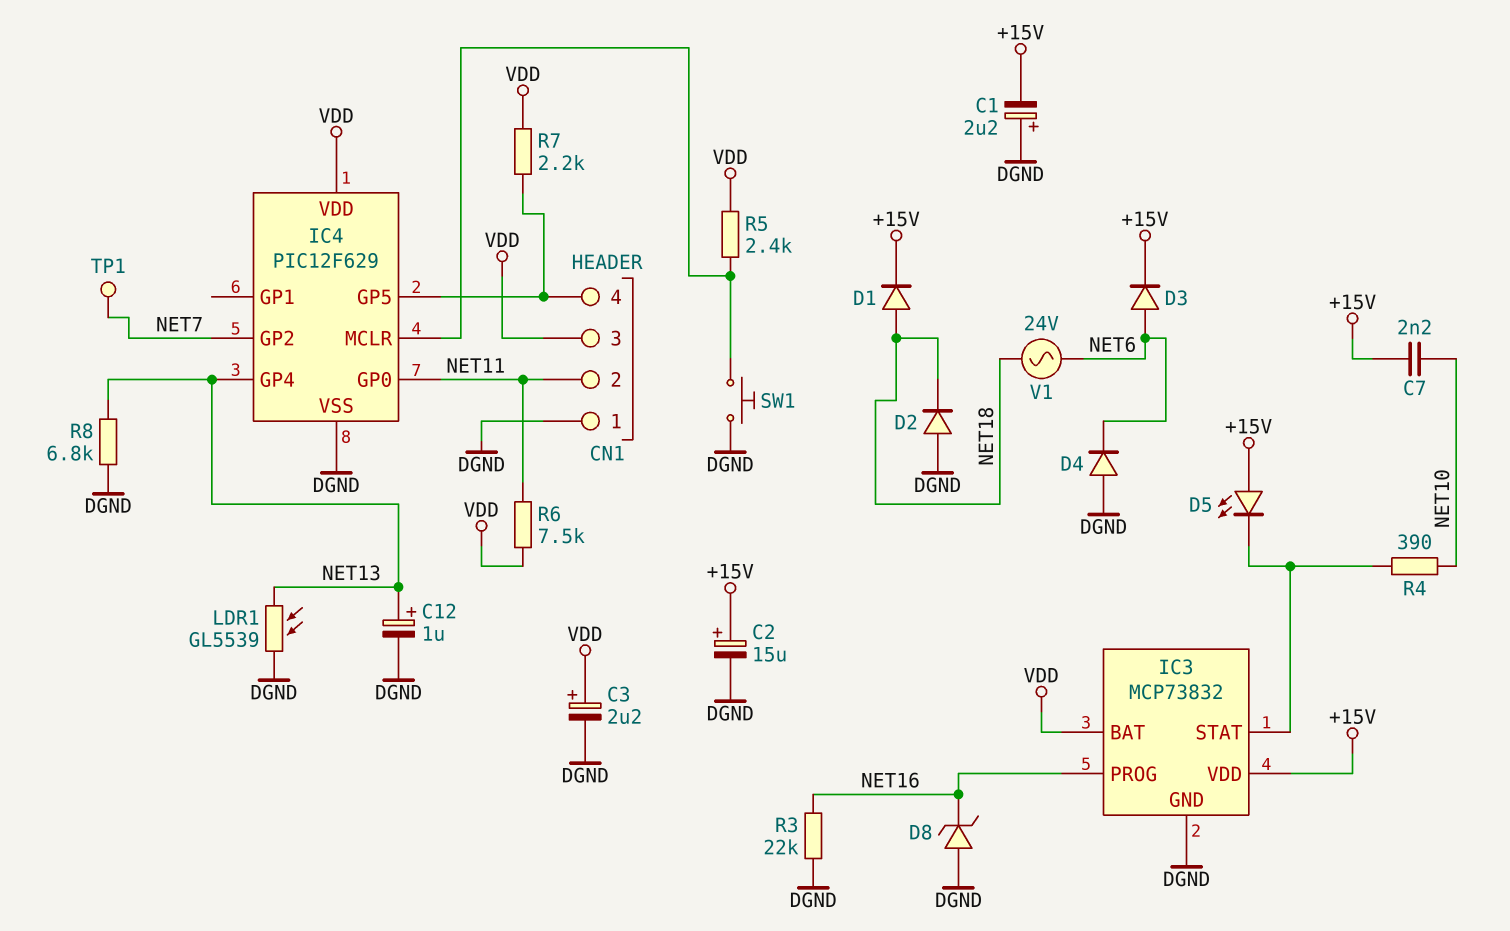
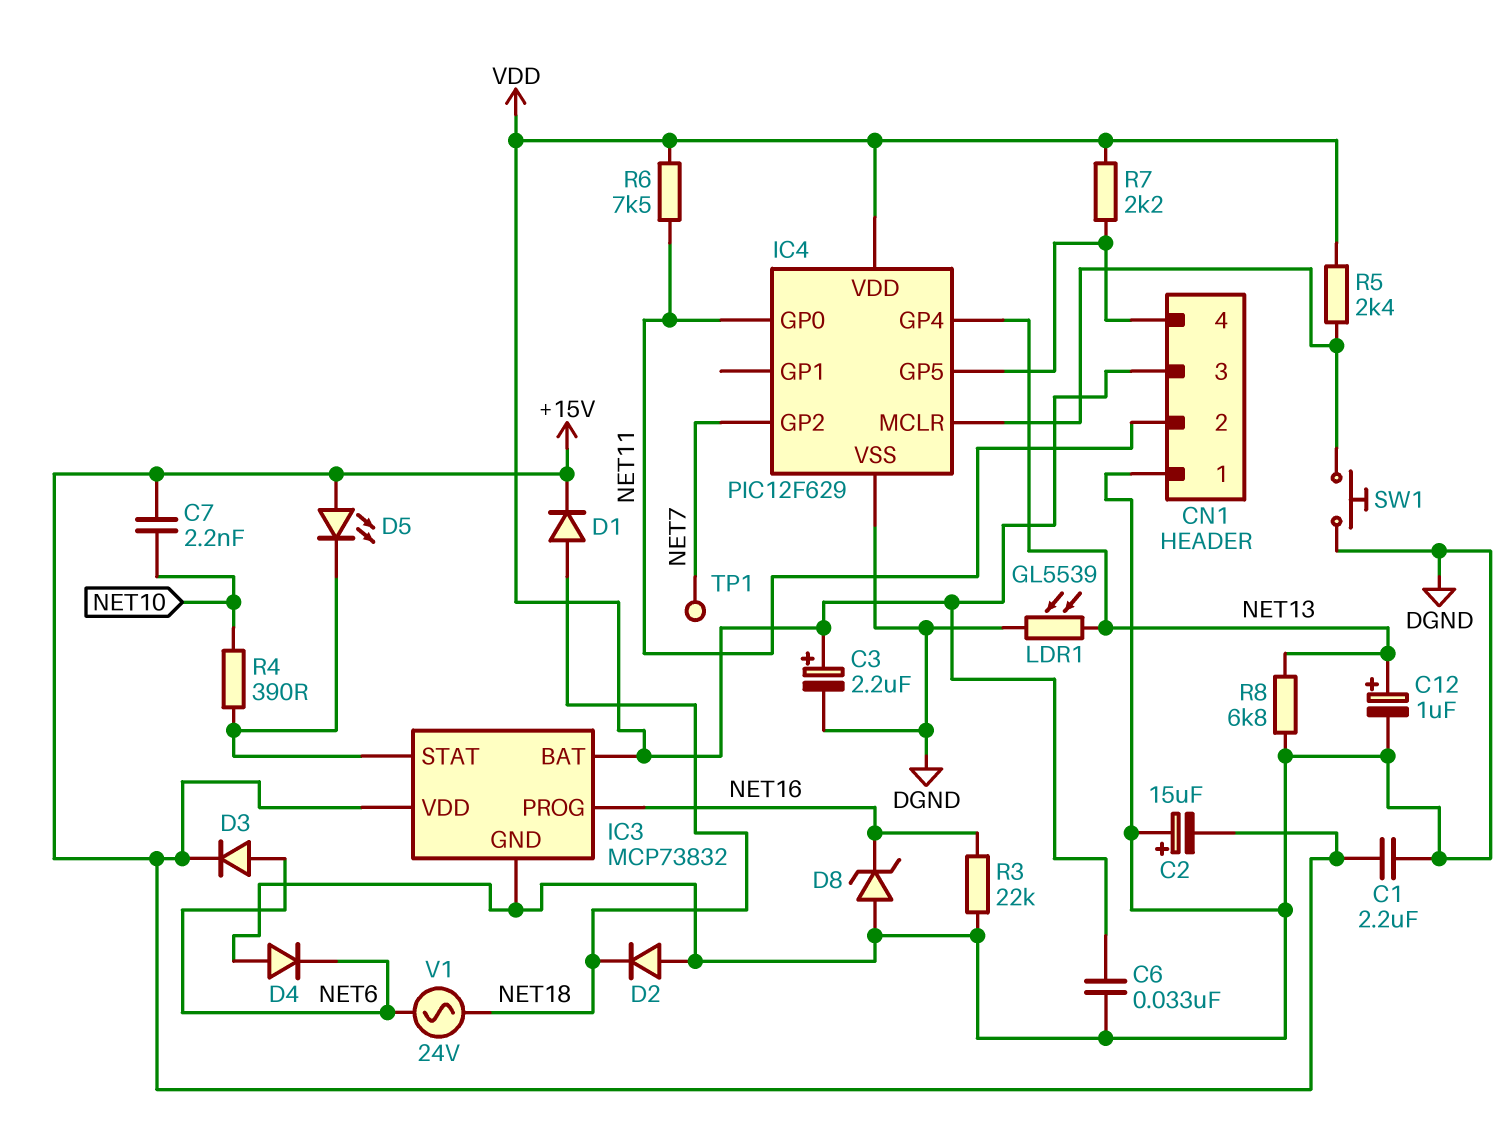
C1: 2.2uF (plus DGND, minus +15V) -> 2.2uF (+15V, DGND)
C2: 15uF (plus +15V, minus DGND) -> 15uF (plus DGND, minus +15V)
C6: none -> 33nF (DGND, VDD)

